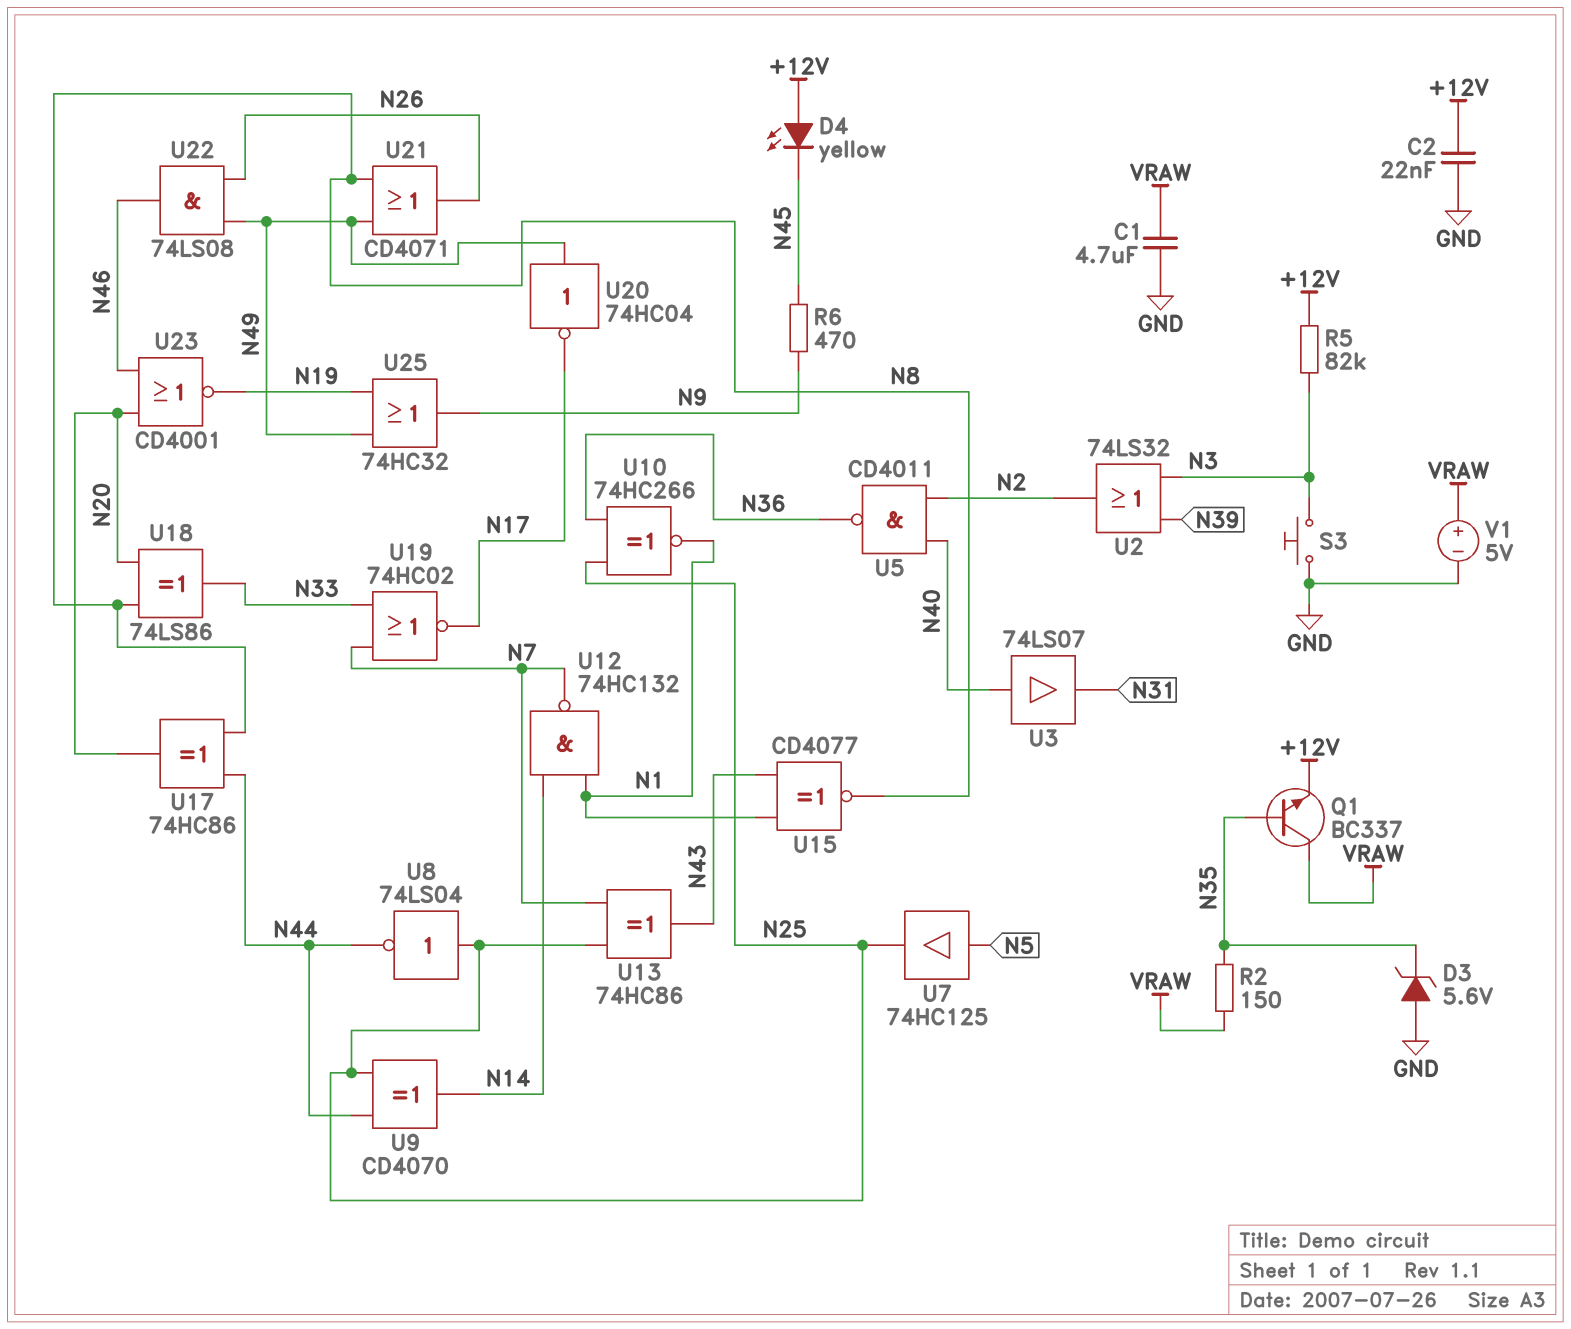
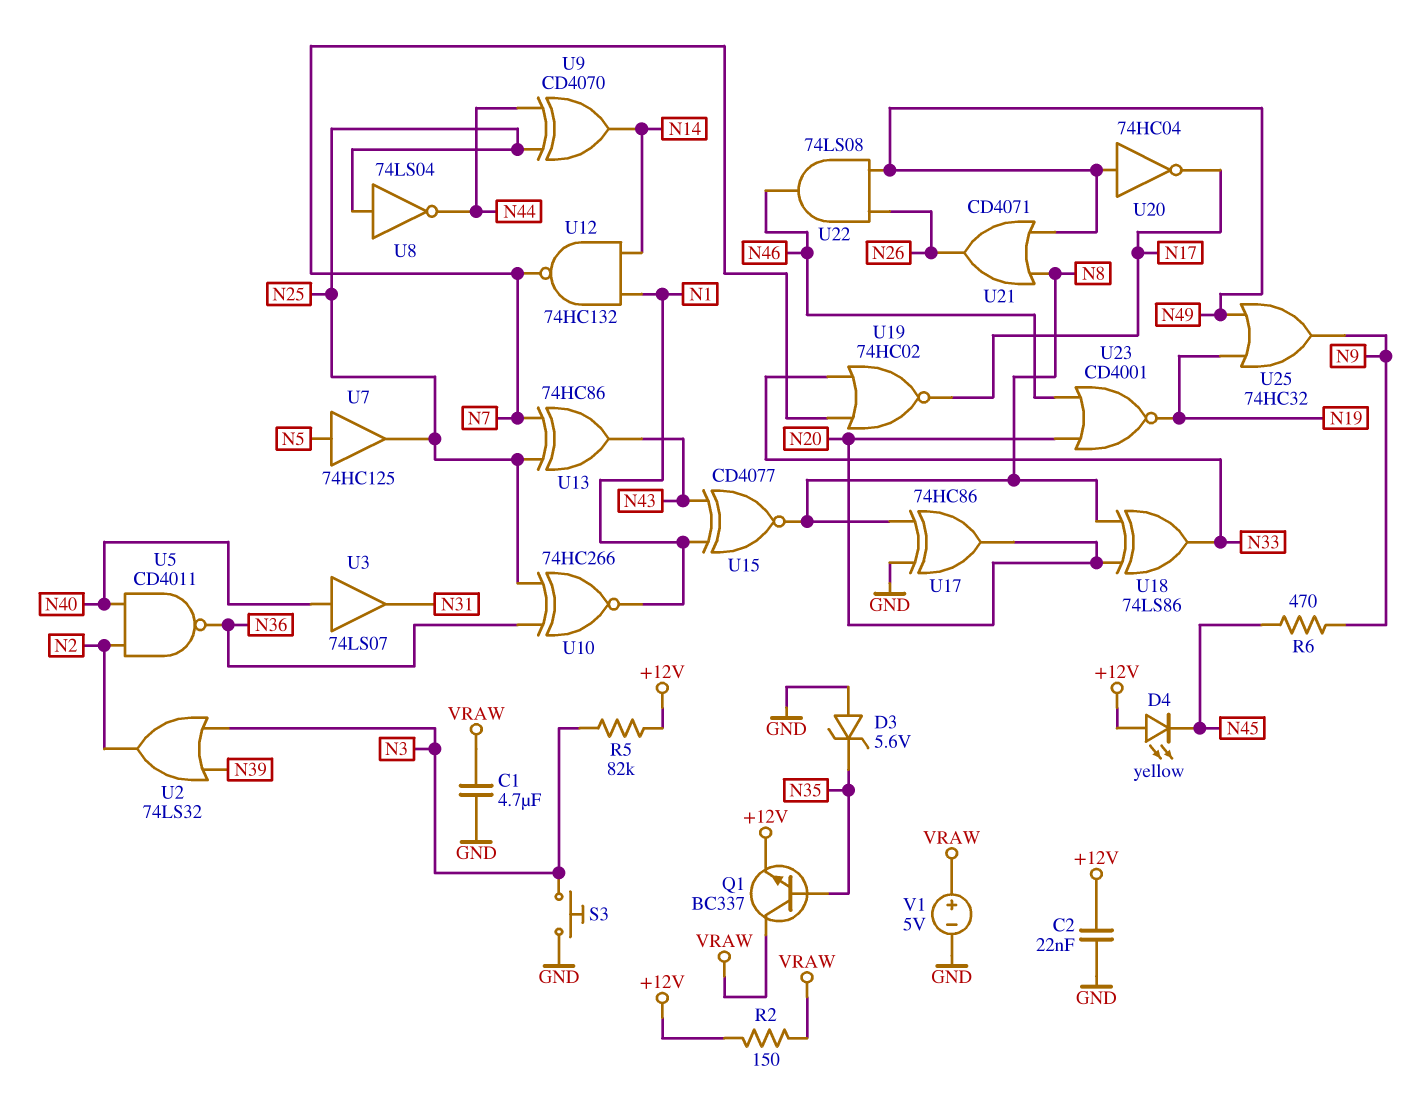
R2: 150 (N35, VRAW) -> 150 (+12V, VRAW)
U17: XOR 74HC86 (in N8, in N44, out N20) -> XOR 74HC86 (in GND, in N8, out N20)

